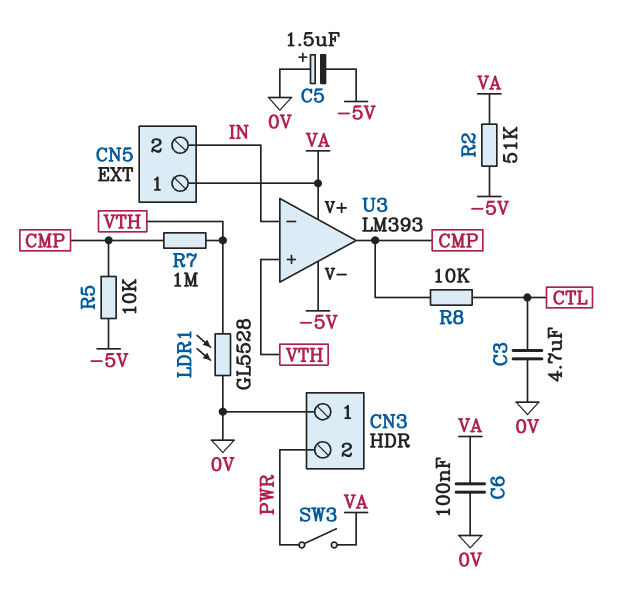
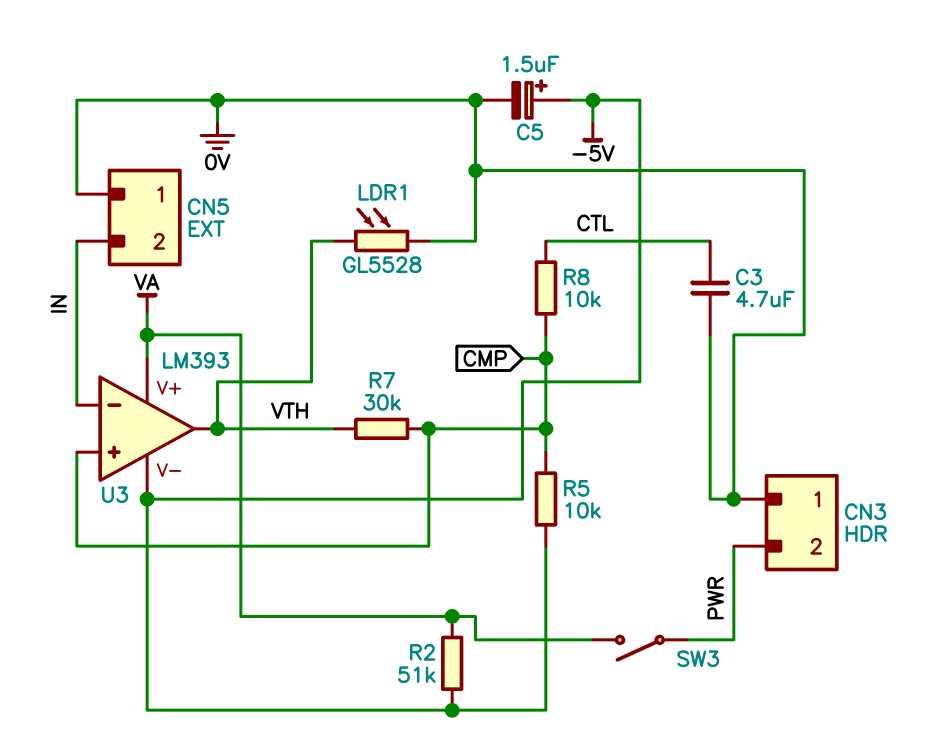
C5: 1.5uF (plus 0V, minus -5V) -> 1.5uF (plus -5V, minus 0V)
C6: 100nF (0V, VA) -> none
CN5 pin 1: VA -> 0V
R7: 1M (CMP, VTH) -> 30k (CMP, VTH)
U3 pin in+: VTH -> CMP
U3 pin out: CMP -> VTH

